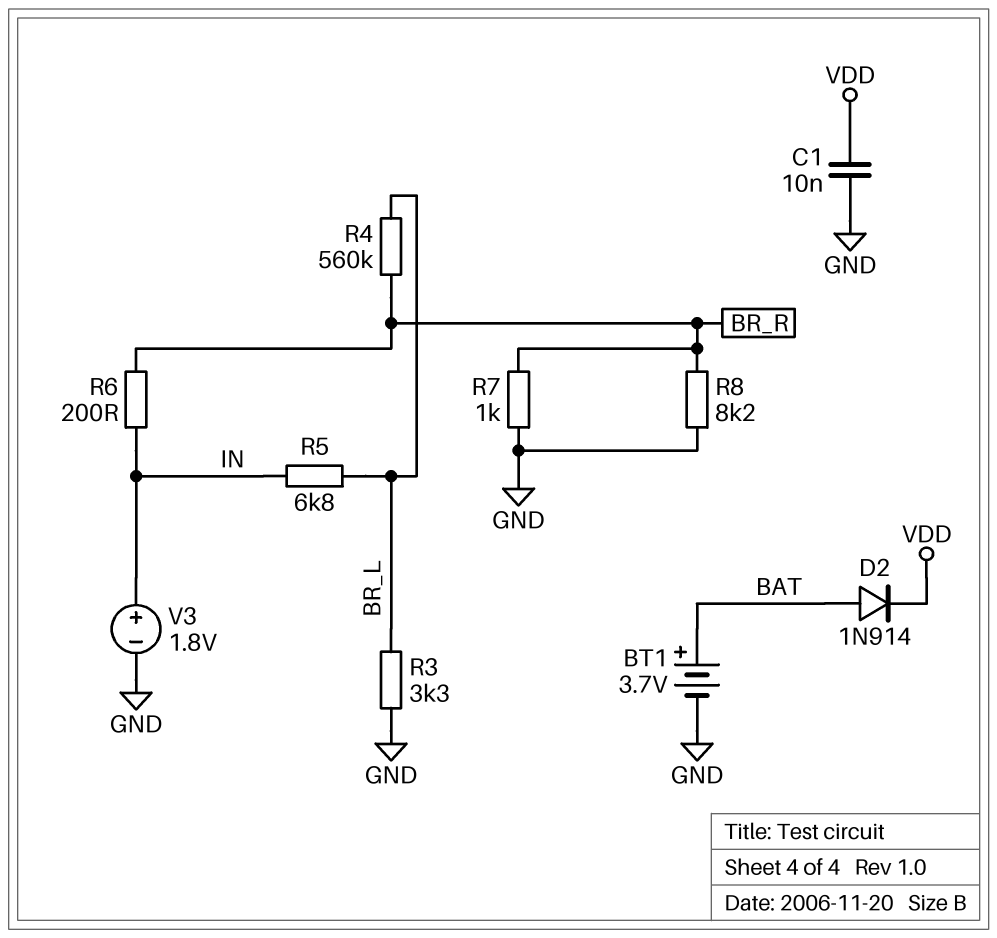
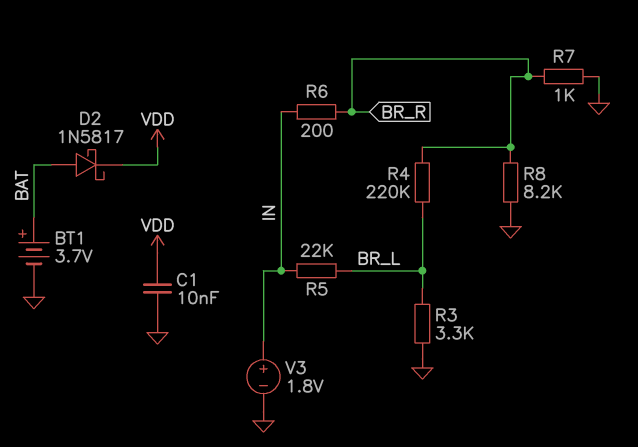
D2: diode 1N914 (A BAT, K VDD) -> schottky 1N5817 (A BAT, K VDD)
R4: 560k (BR_L, BR_R) -> 220k (BR_L, BR_R)
R5: 6.8k (BR_L, IN) -> 22k (BR_L, IN)

